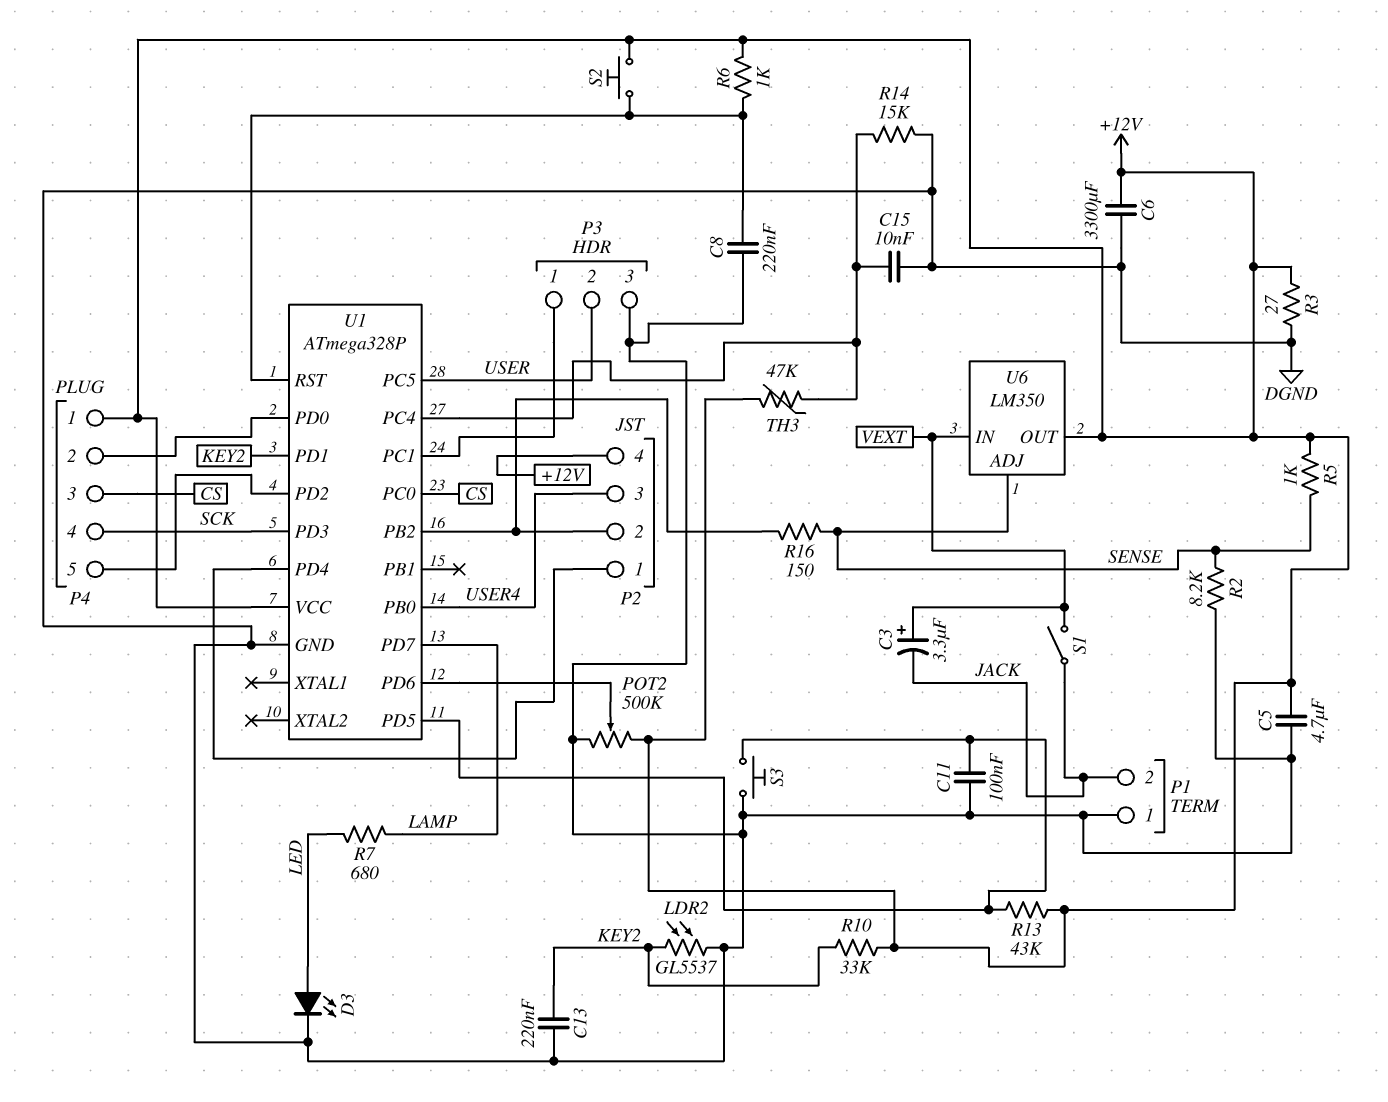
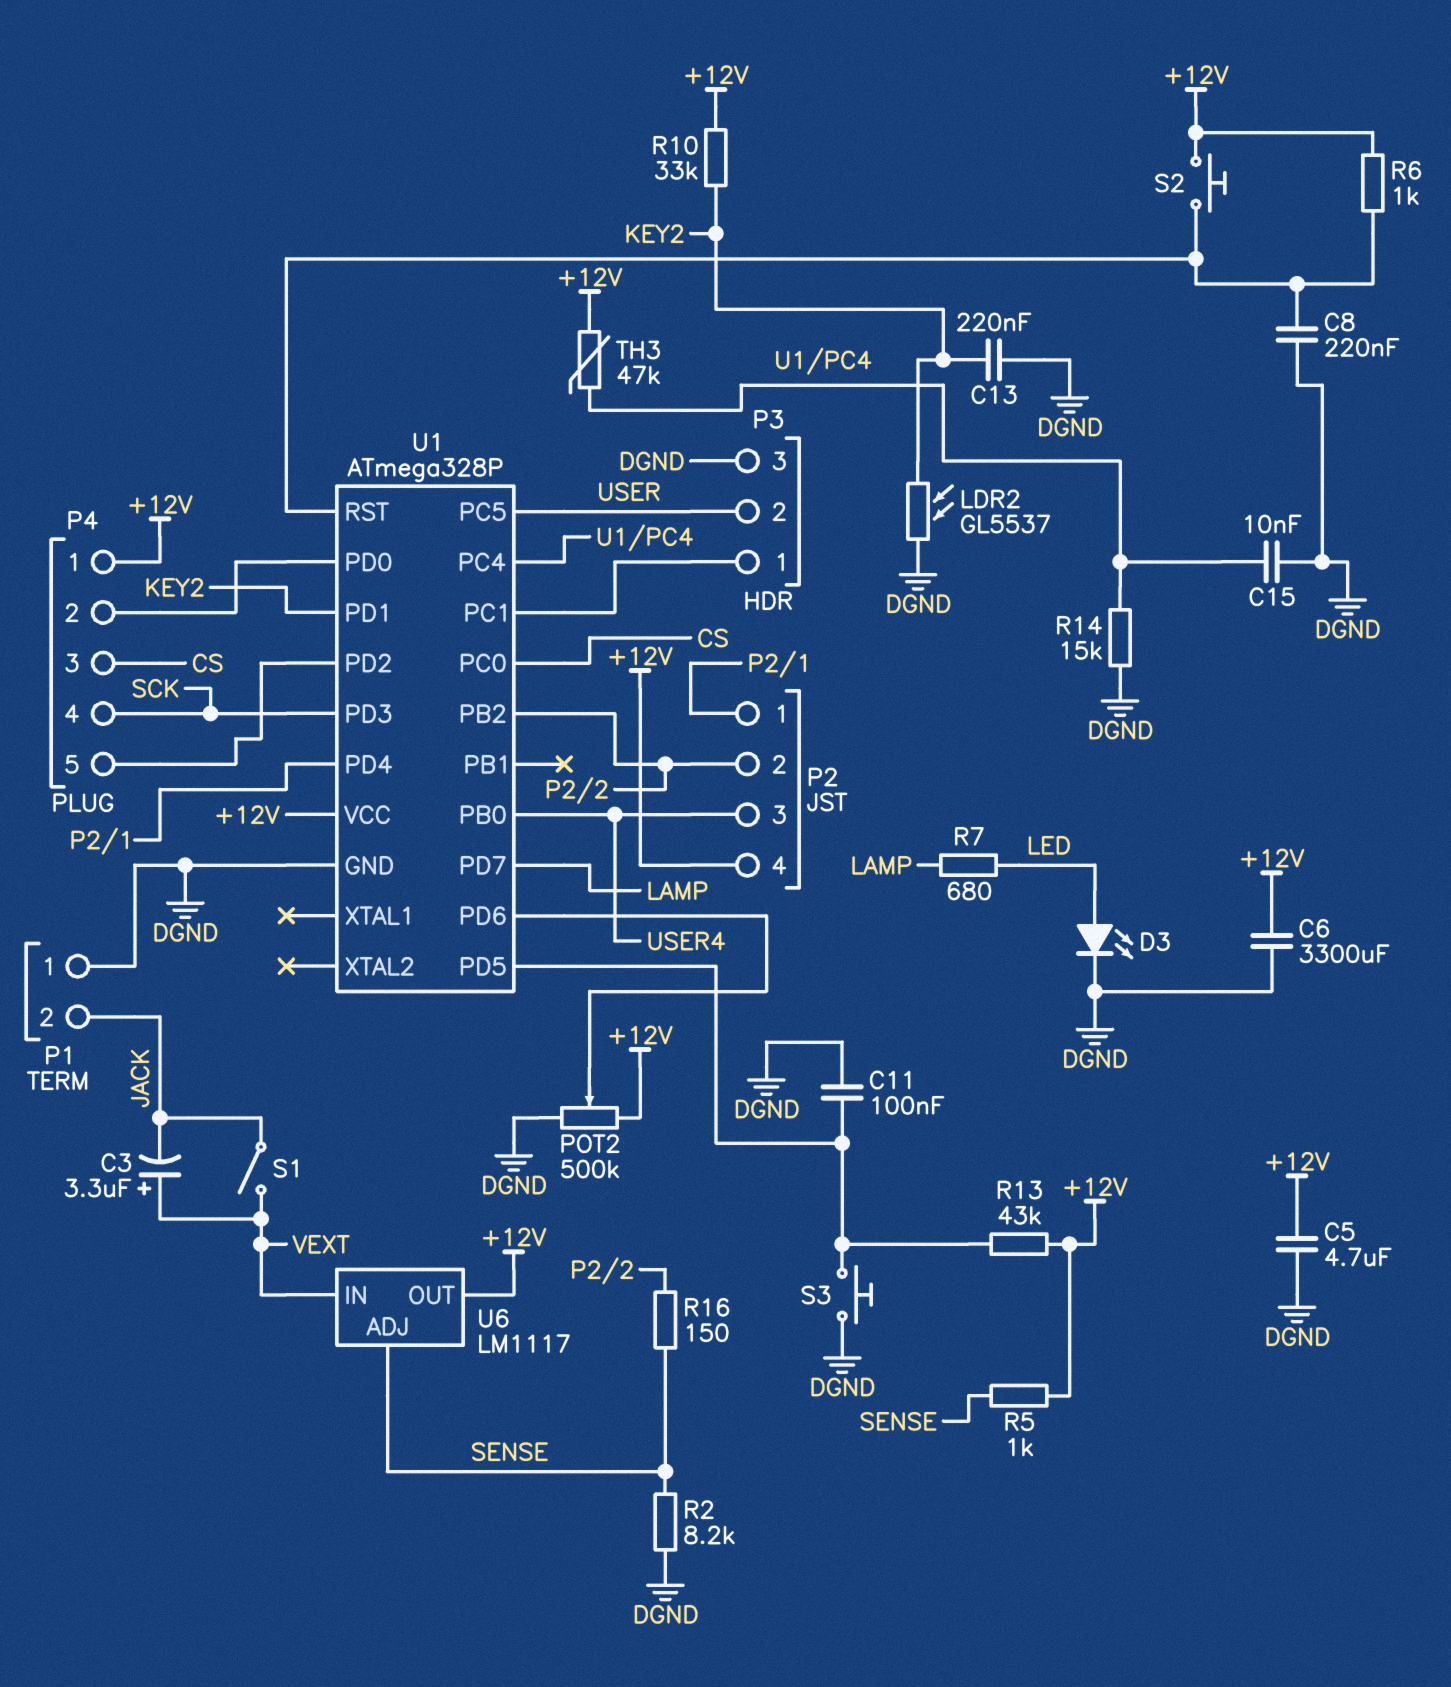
R3: 27 (+12V, DGND) -> none
U6: LM350 -> LM1117

